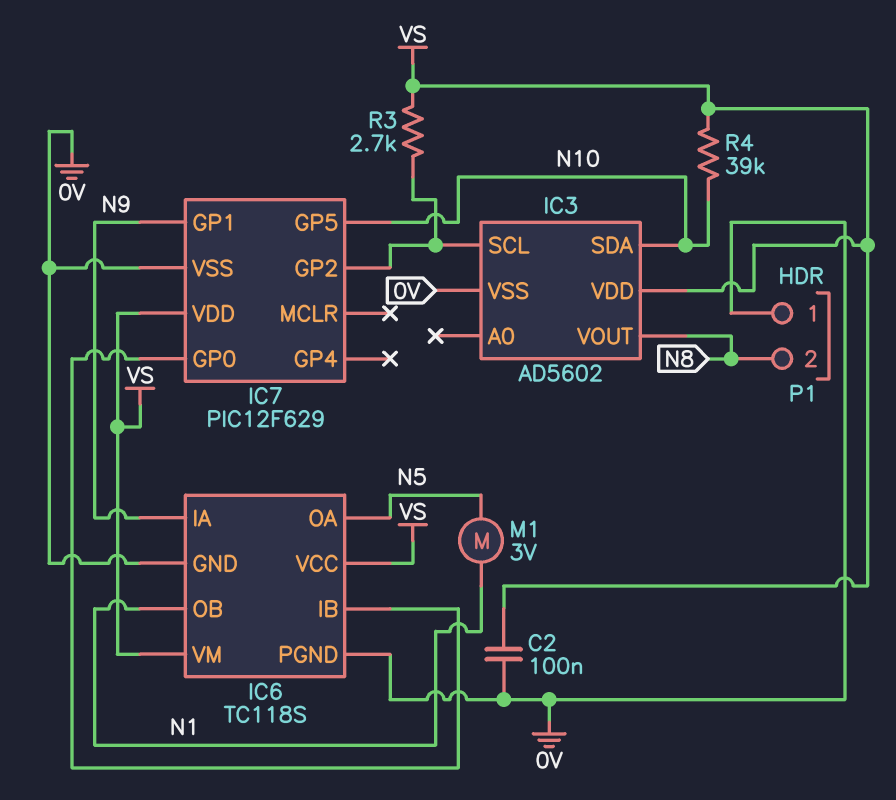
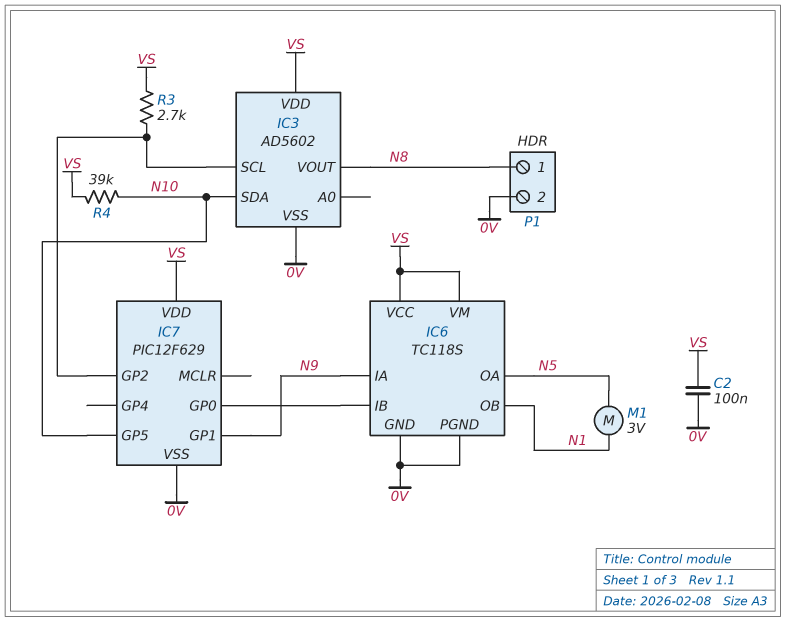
P1 pin 1: 0V -> N8
P1 pin 2: N8 -> 0V

